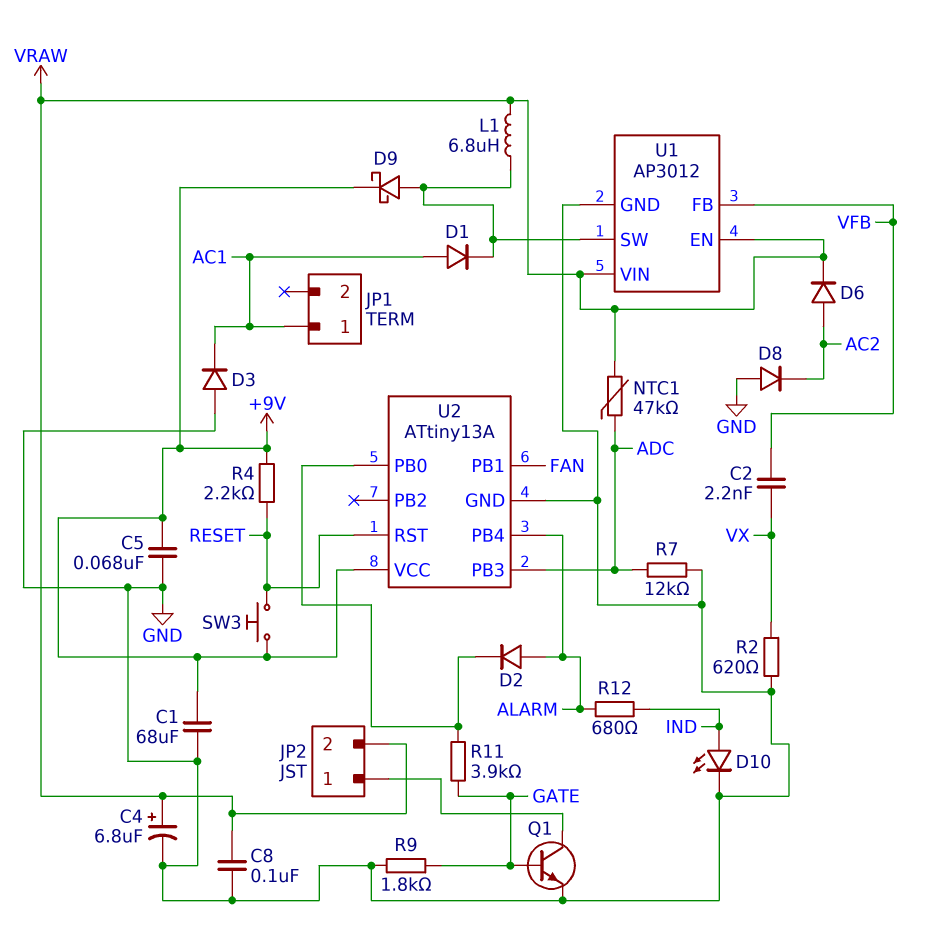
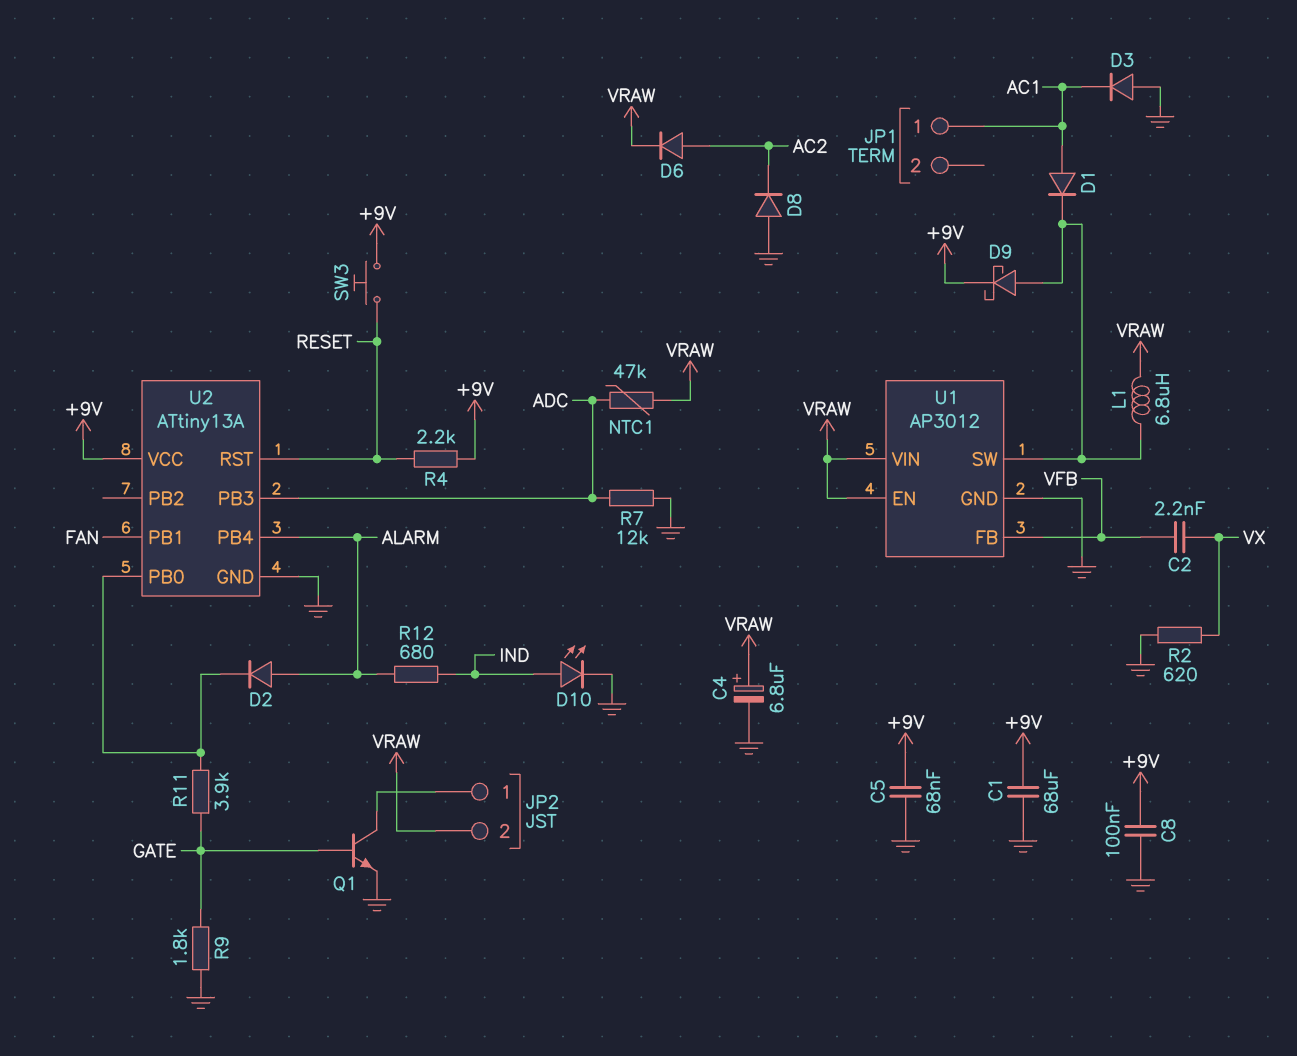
C8: 100nF (GND, VRAW) -> 100nF (+9V, GND)

